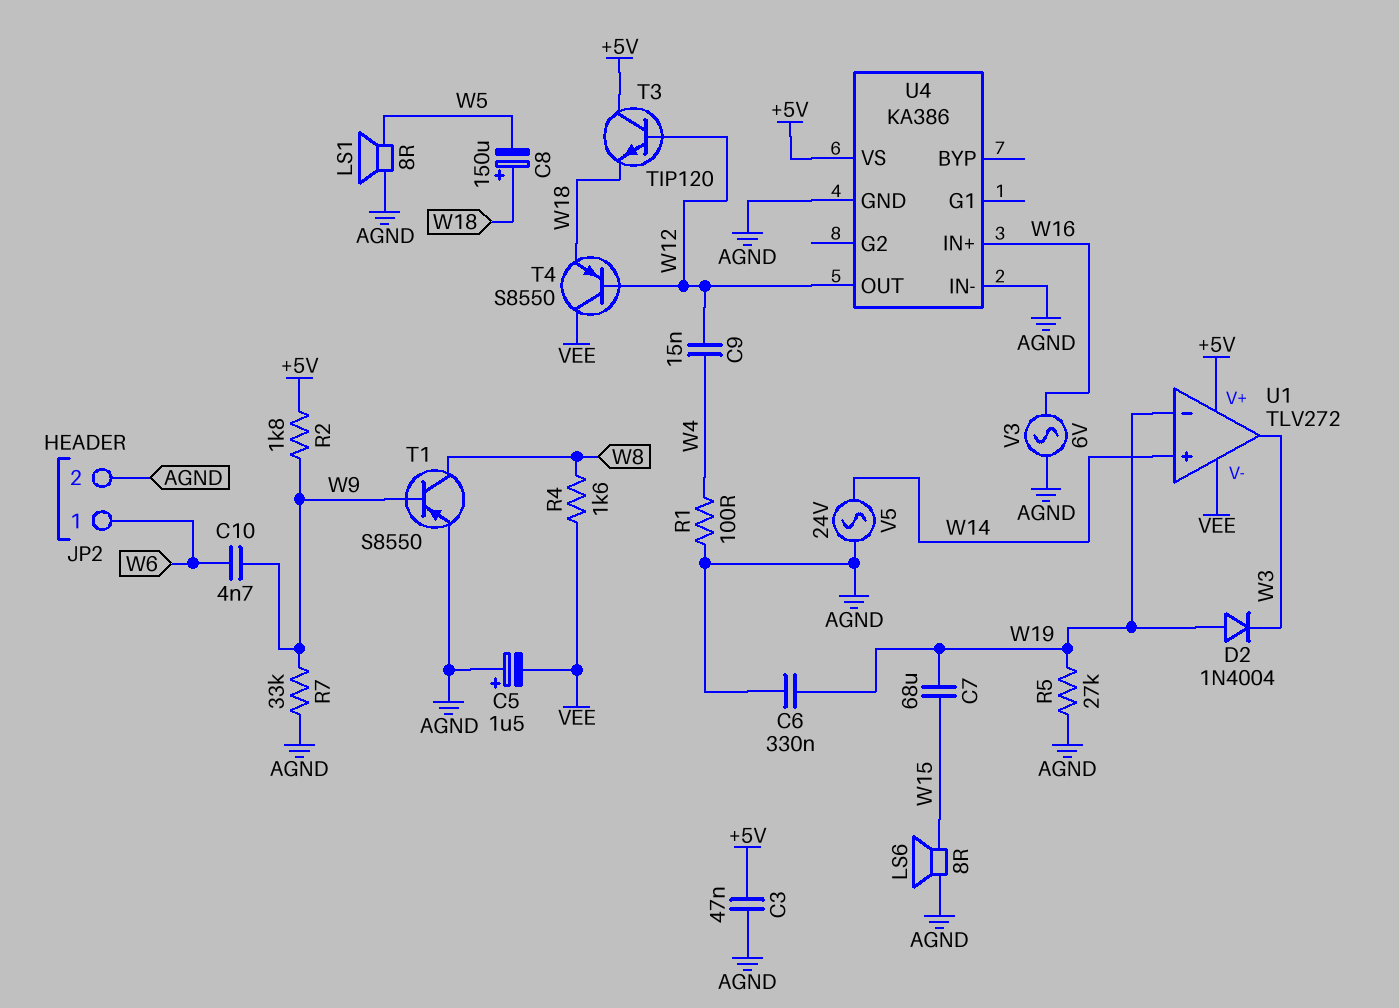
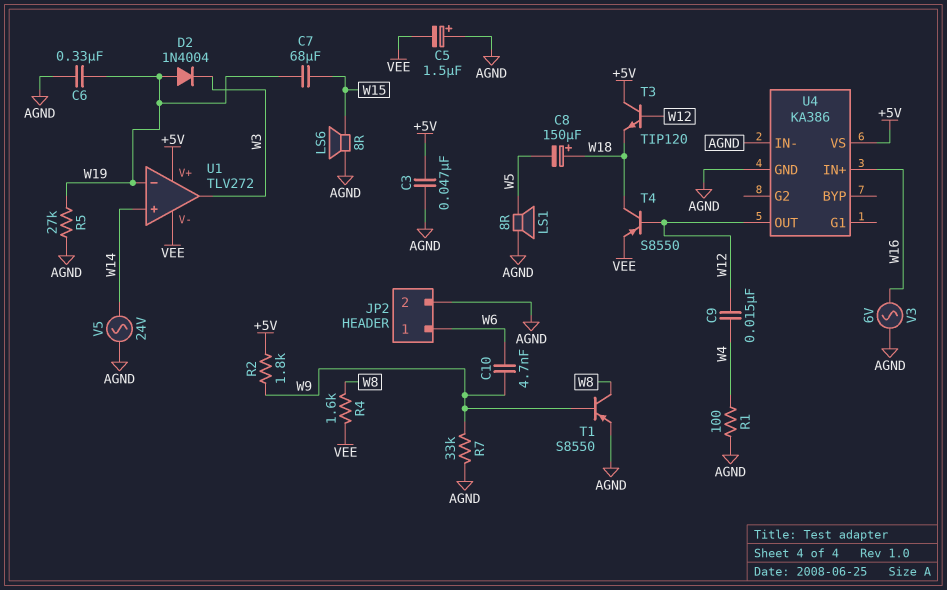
T4: PNP S8550 (B W12, C VEE, E W18) -> PNP S8550 (B W12, C W18, E VEE)

